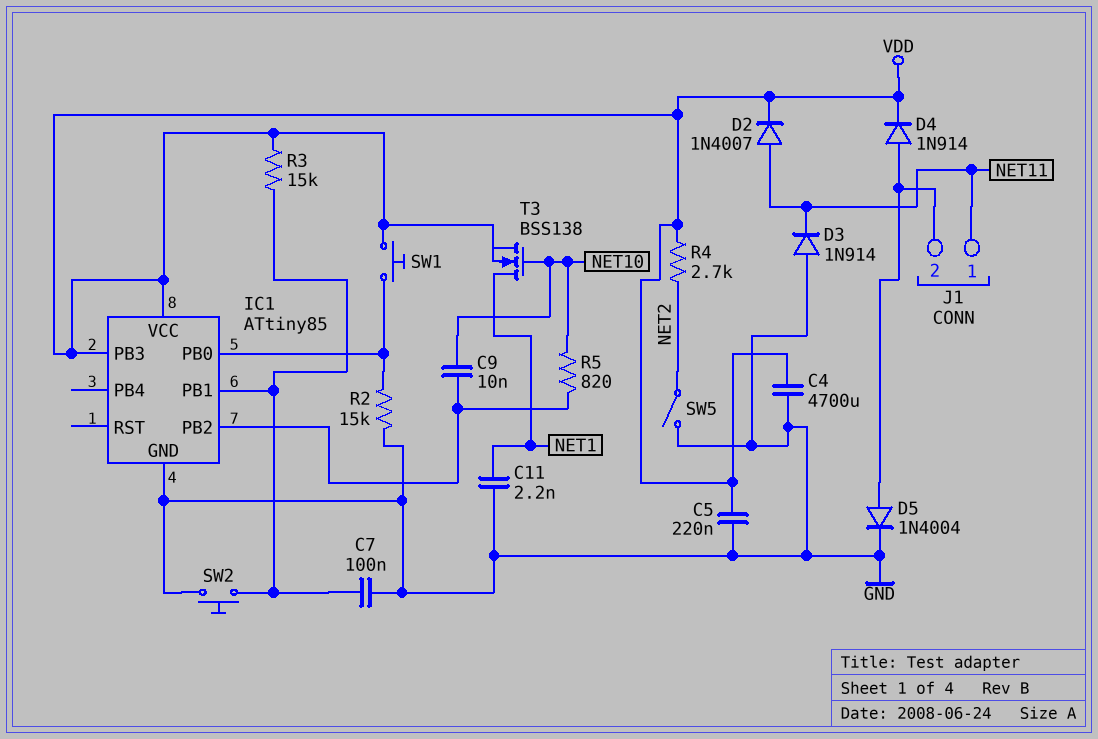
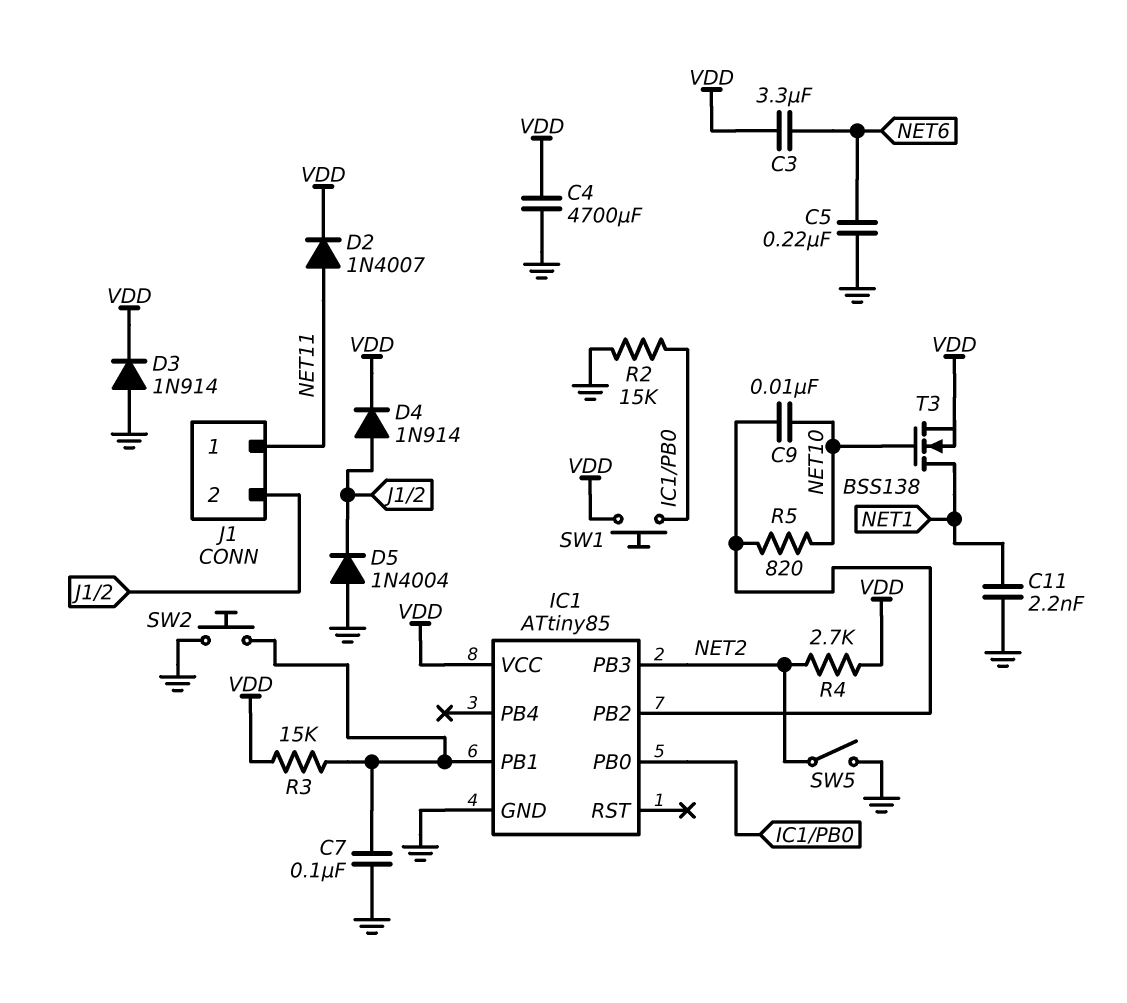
C3: none -> 3.3uF (NET6, VDD)
C5: 220nF (GND, VDD) -> 220nF (GND, NET6)
D3: diode 1N914 (A GND, K NET11) -> diode 1N914 (A GND, K VDD)
D5: diode 1N4004 (A J1/2, K GND) -> diode 1N4004 (A GND, K J1/2)
IC1 pin PB3: VDD -> NET2

